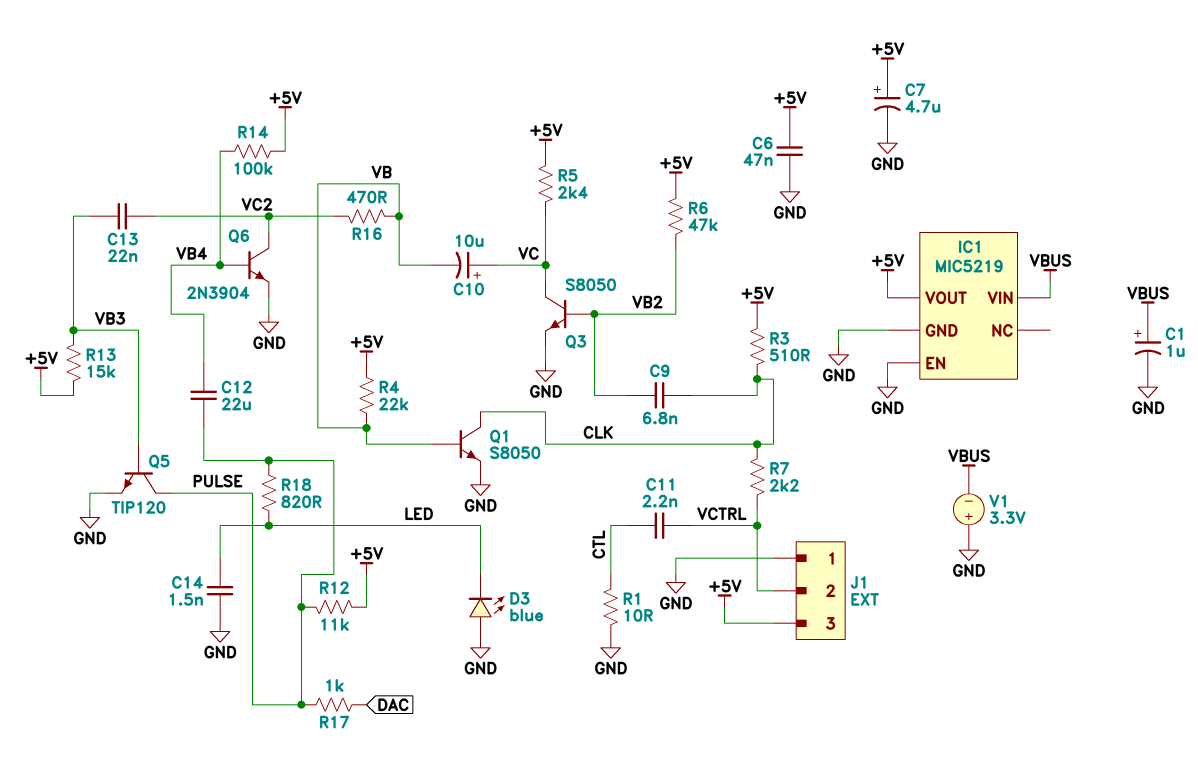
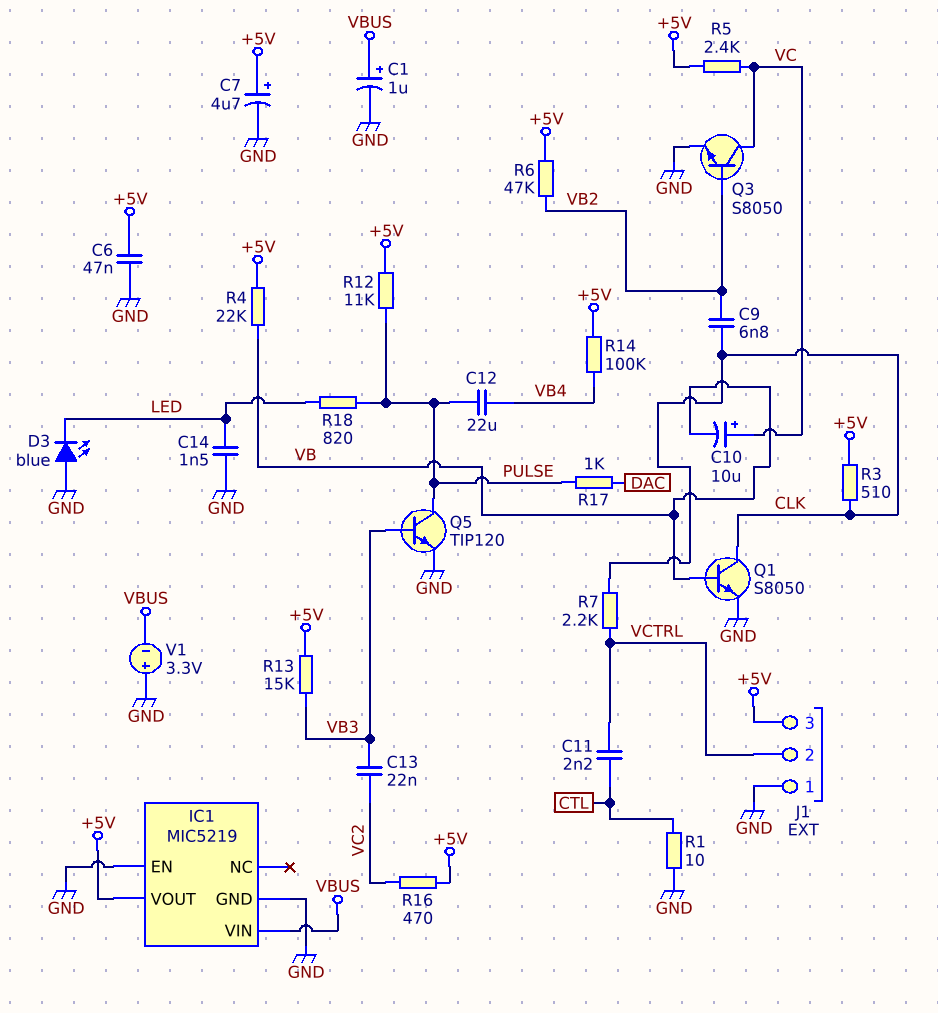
Q6: NPN 2N3904 (B VB4, C VC2, E GND) -> none
R16: 470 (VB, VC2) -> 470 (+5V, VC2)

